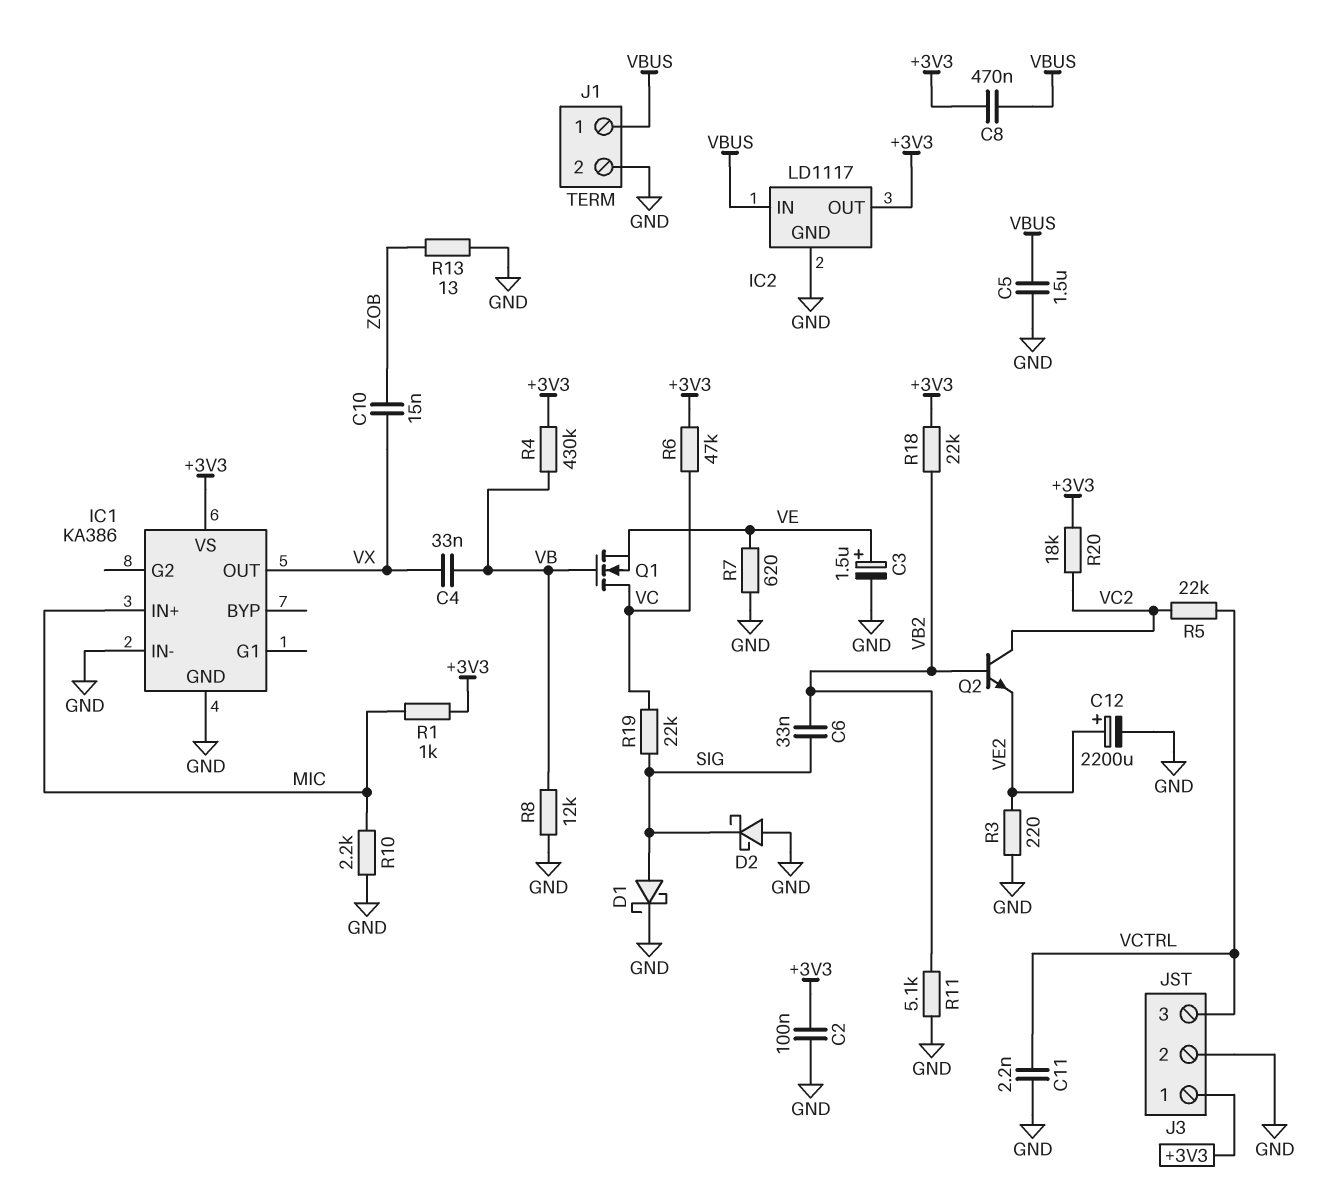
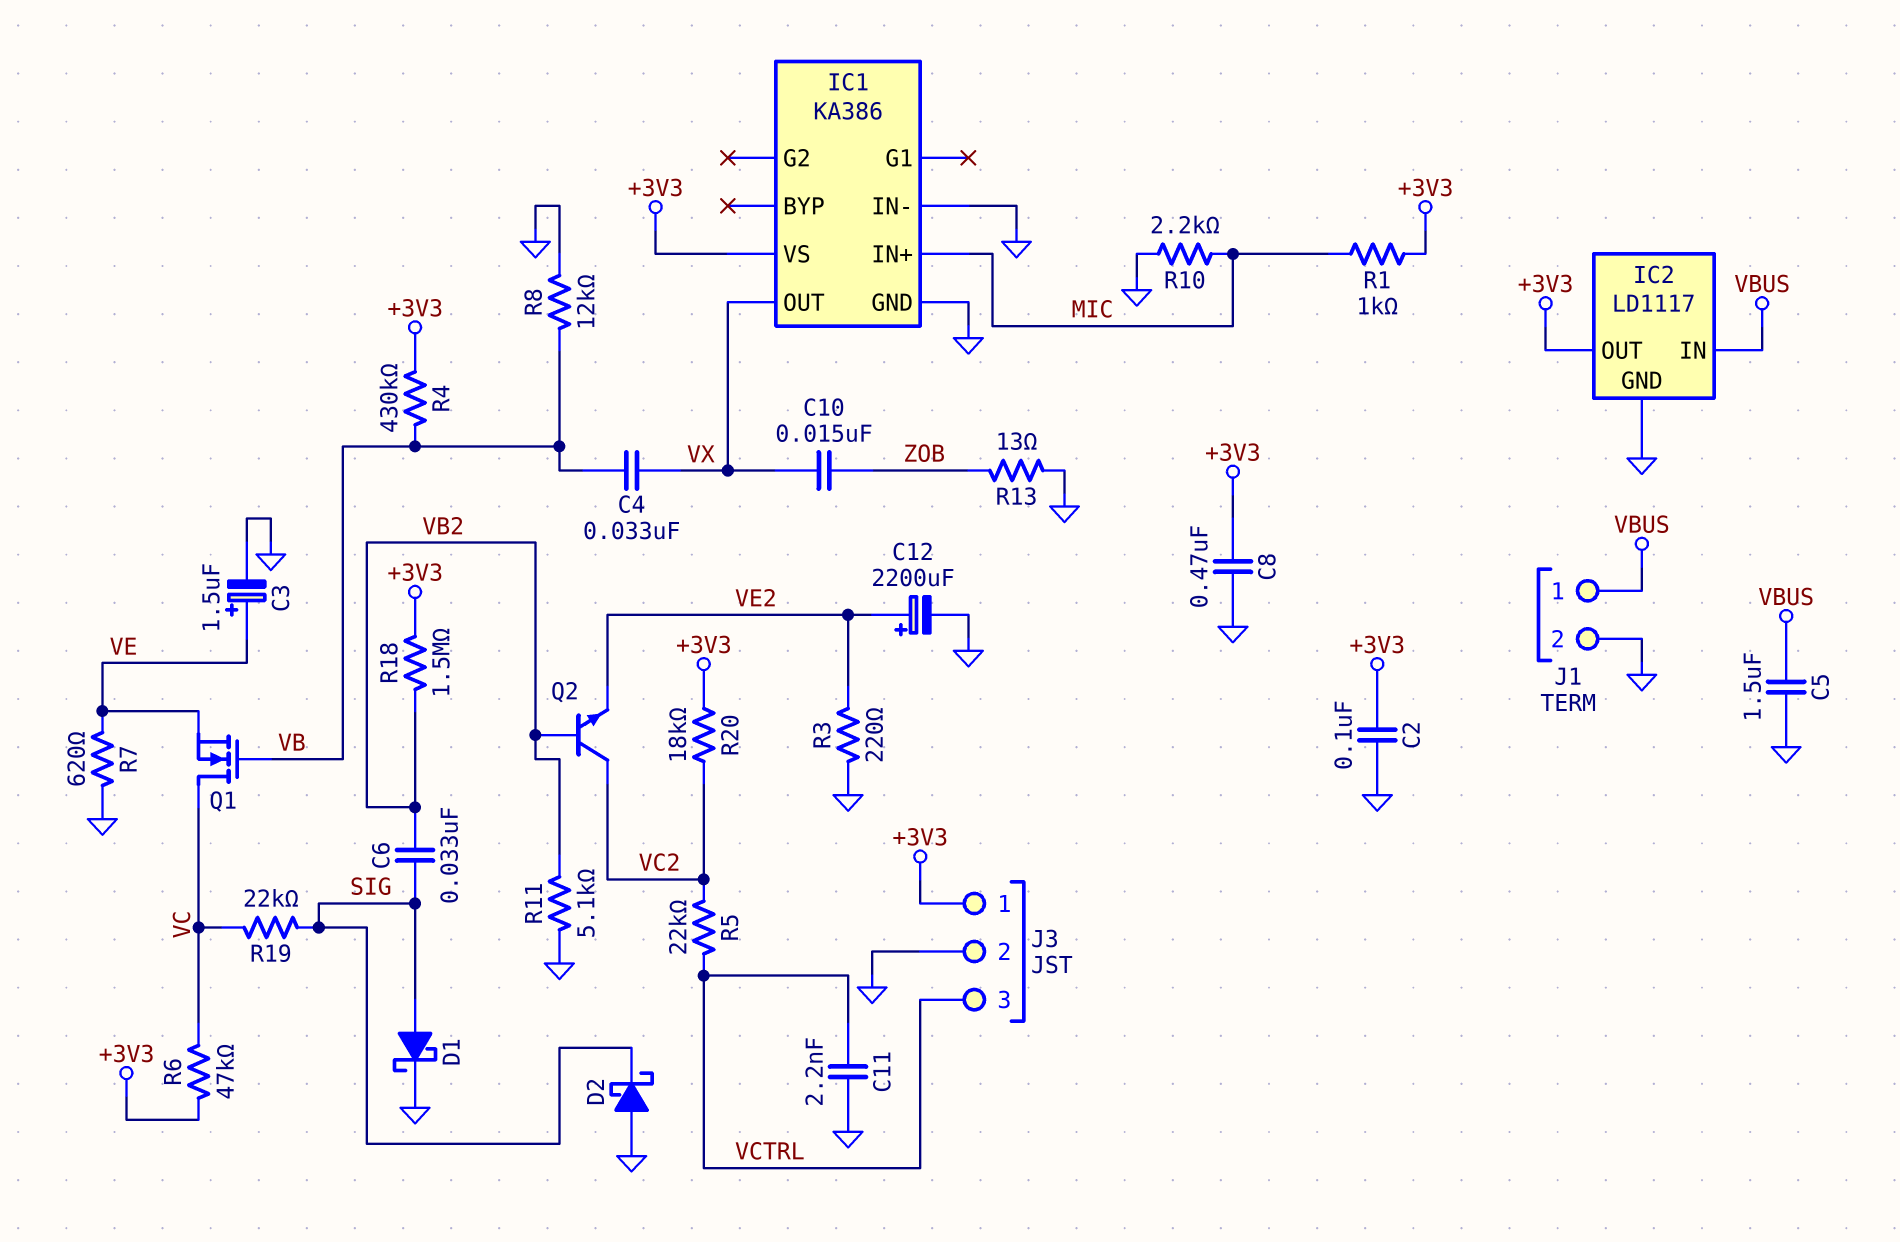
C8: 470nF (+3V3, VBUS) -> 470nF (+3V3, GND)
R18: 22k (+3V3, VB2) -> 1.5M (+3V3, VB2)

